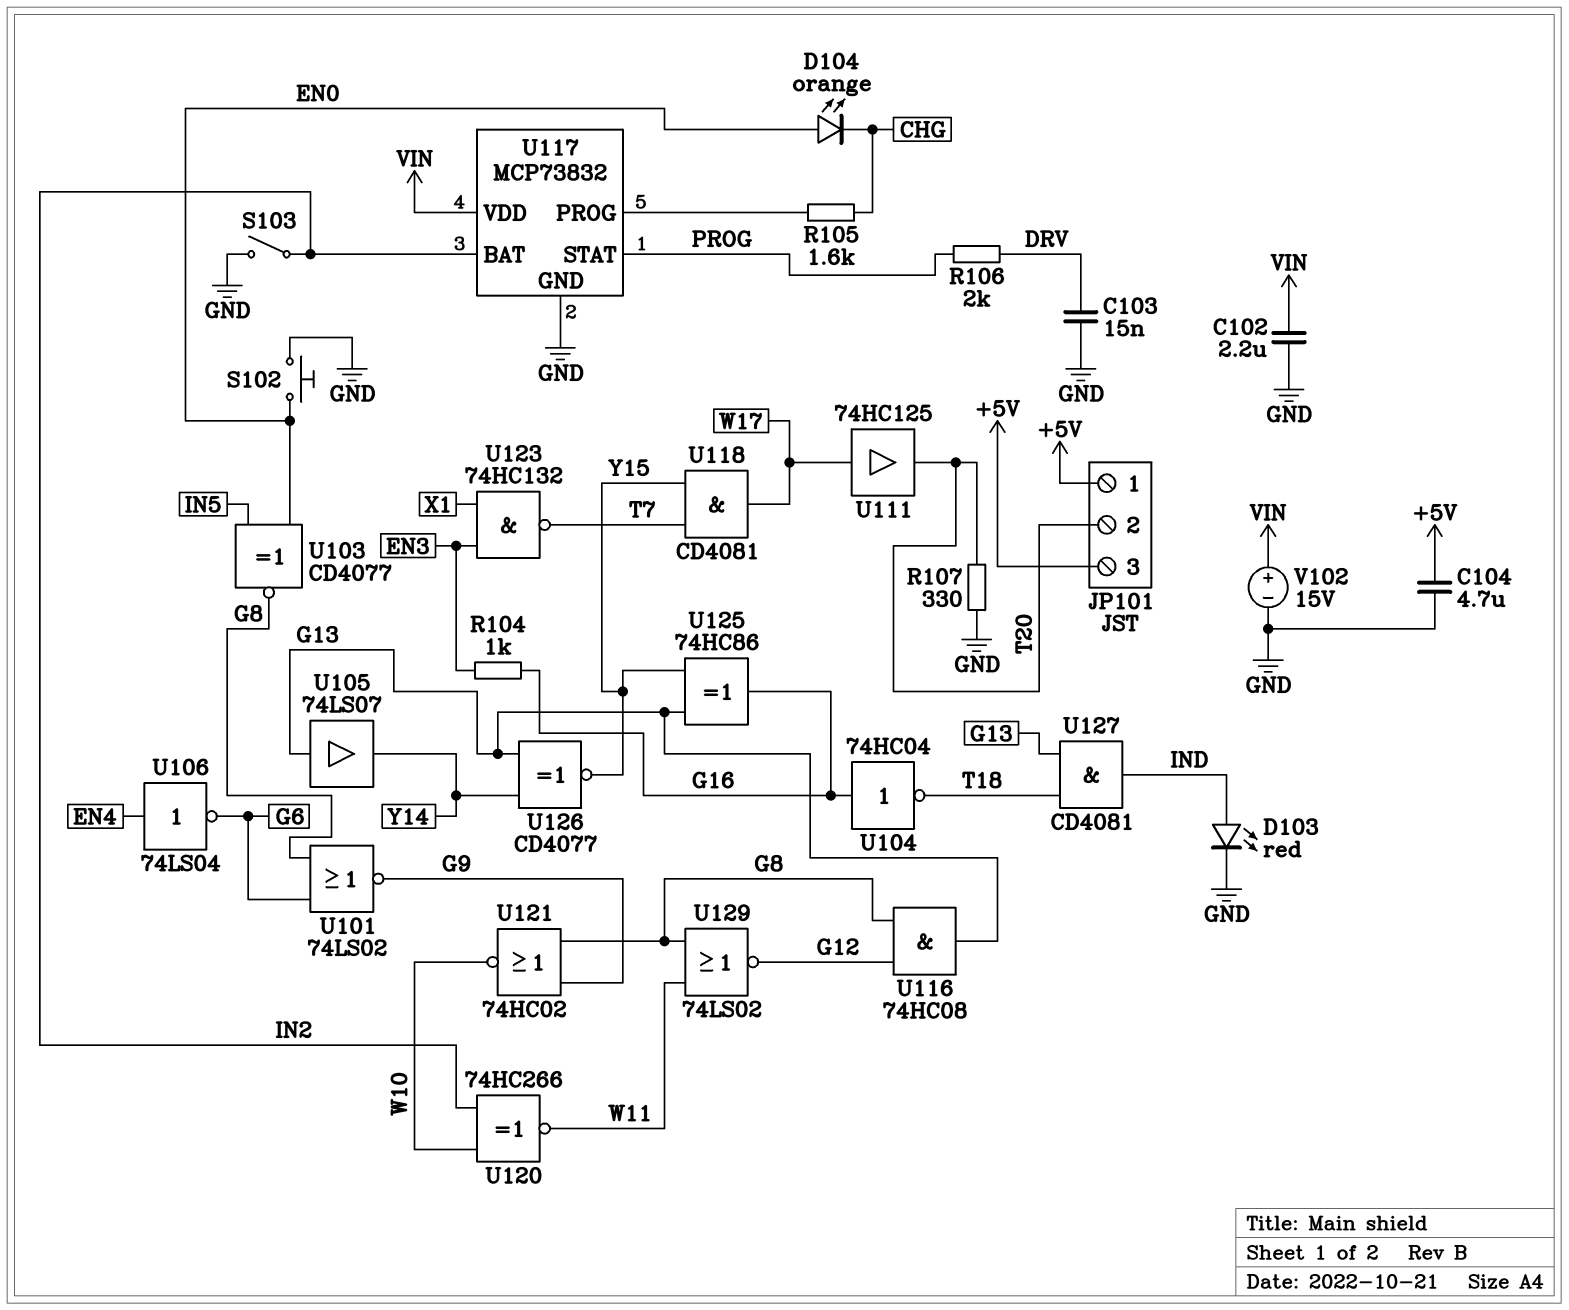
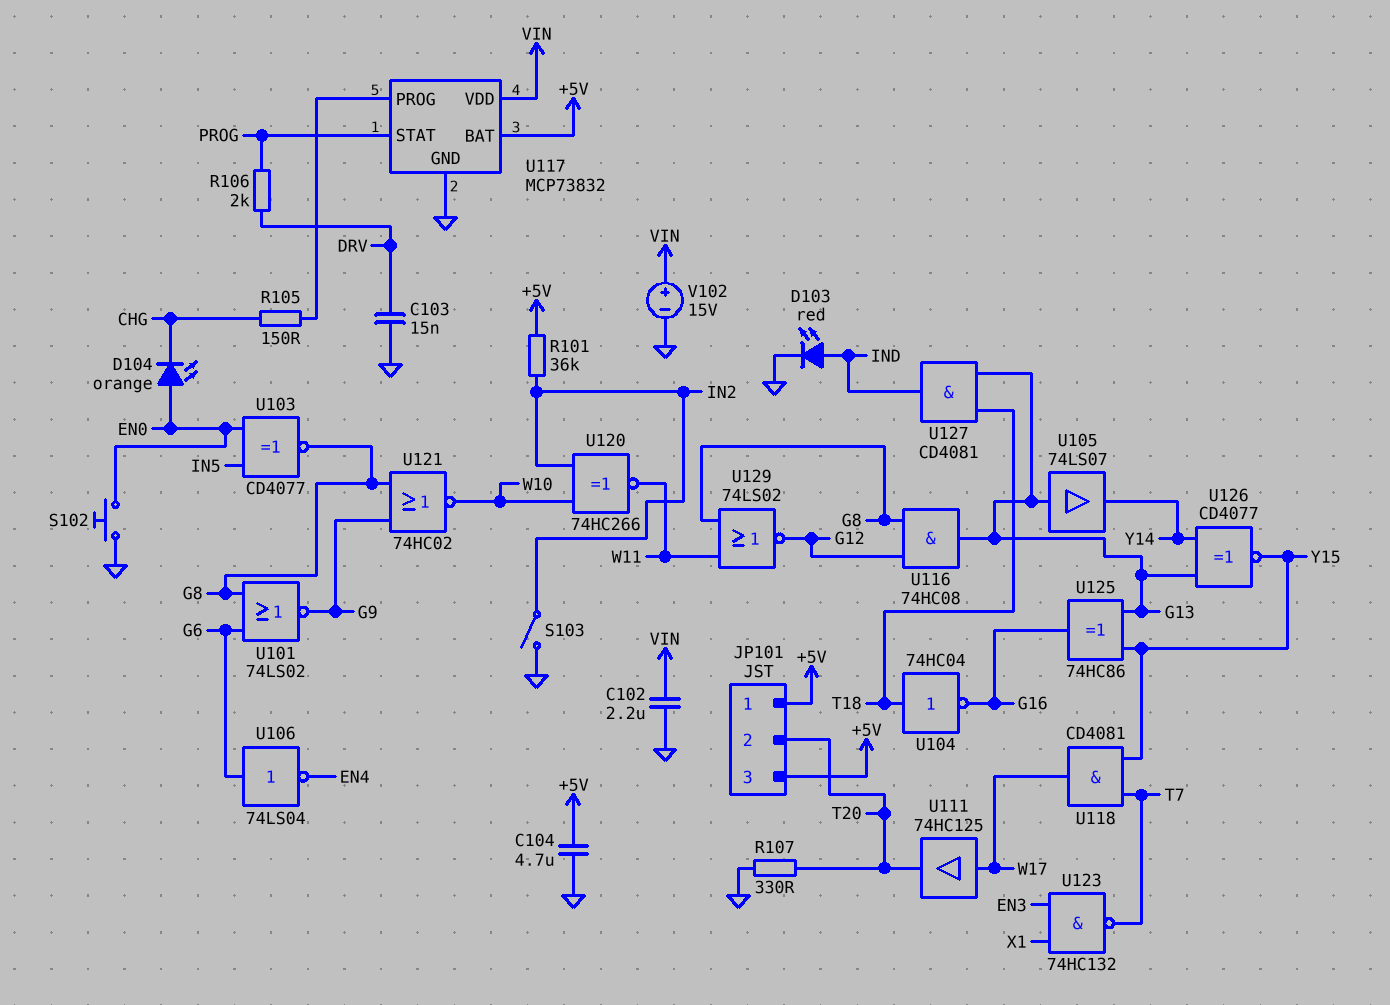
R101: none -> 36k (+5V, IN2)
R104: 1k (EN3, G16) -> none
R105: 1.6k (CHG, U117/PROG) -> 150 (CHG, U117/PROG)
U104: NOT 74HC04 (in G16, out T18) -> NOT 74HC04 (in T18, out G16)
U106: NOT 74LS04 (in EN4, out G6) -> NOT 74LS04 (in G6, out EN4)
U117 pin BAT: IN2 -> +5V

